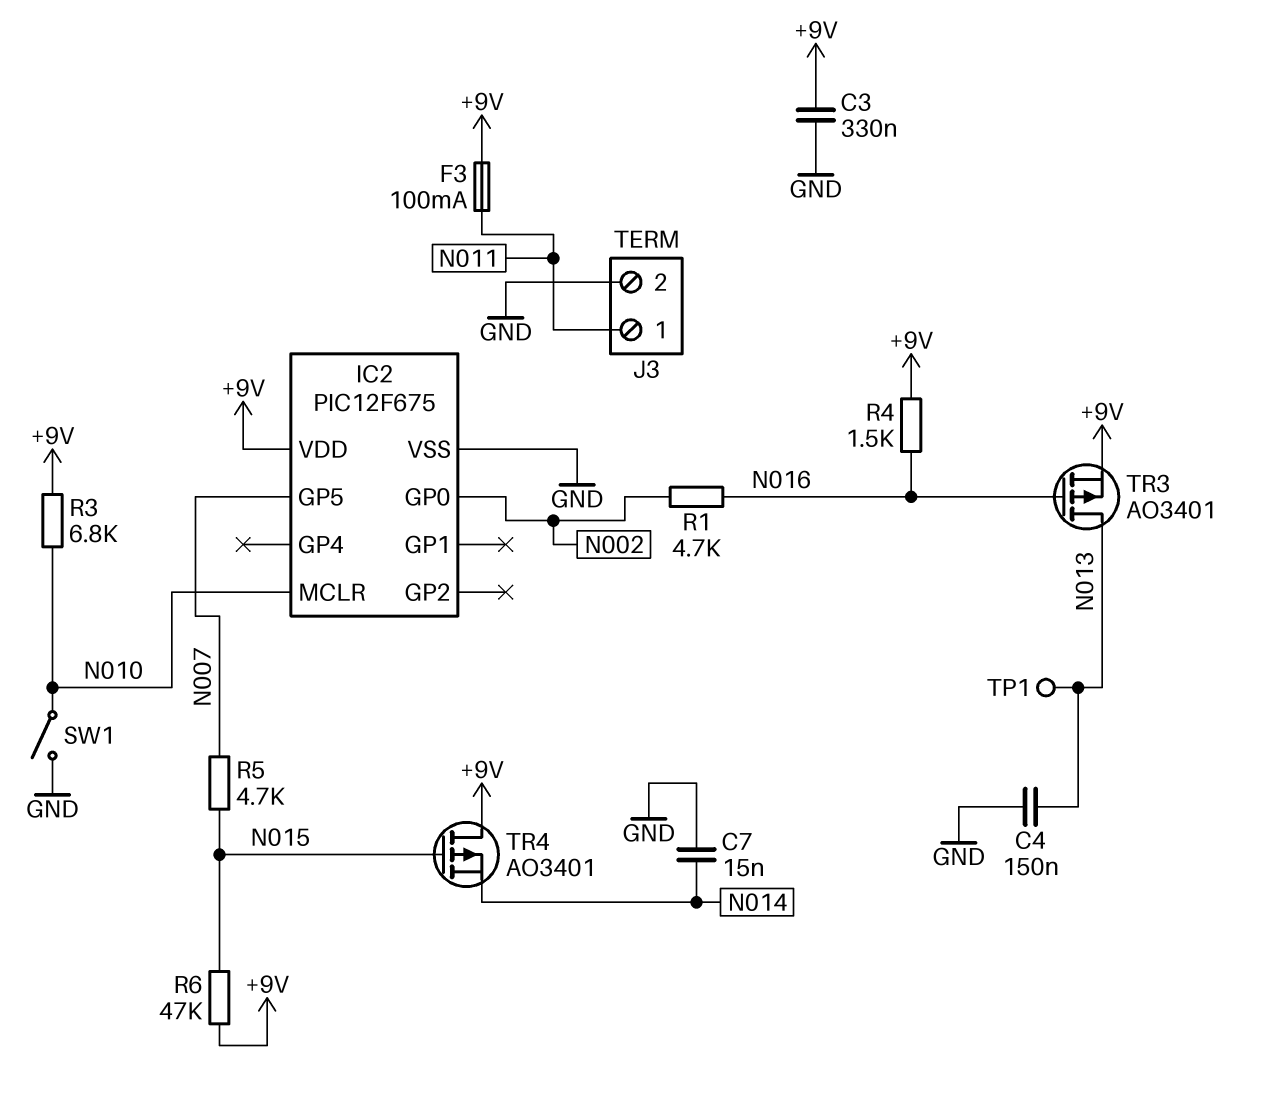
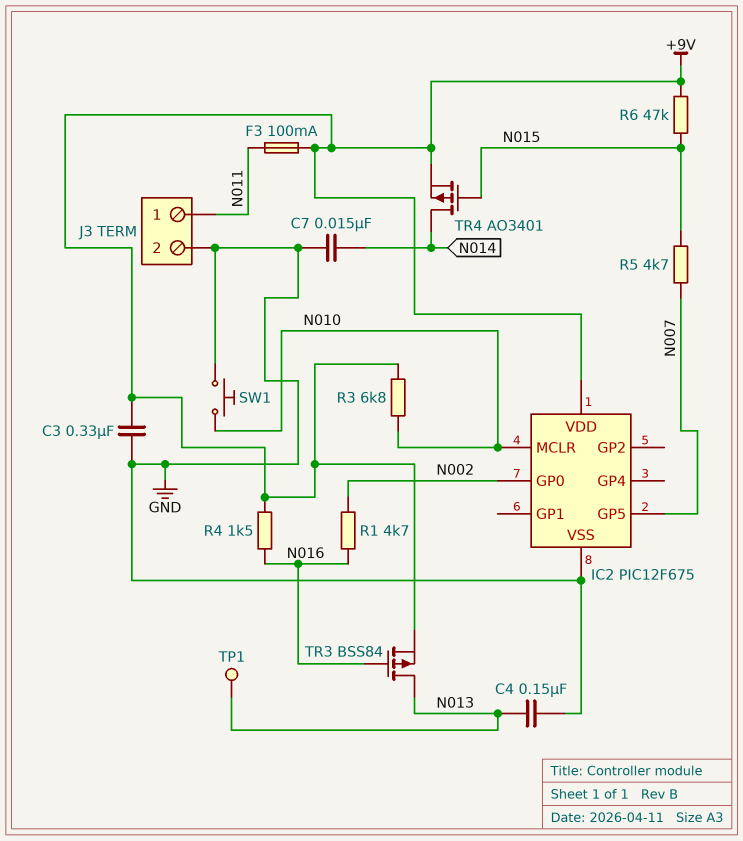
SW1: switch (GND, N010) -> button (GND, N010)
TR3: PMOS AO3401 (G N016, D N013, S +9V) -> PMOS BSS84 (G N016, D N013, S +9V)
TR4: PMOS AO3401 (G N015, D +9V, S N014) -> PMOS AO3401 (G N015, D N014, S +9V)

